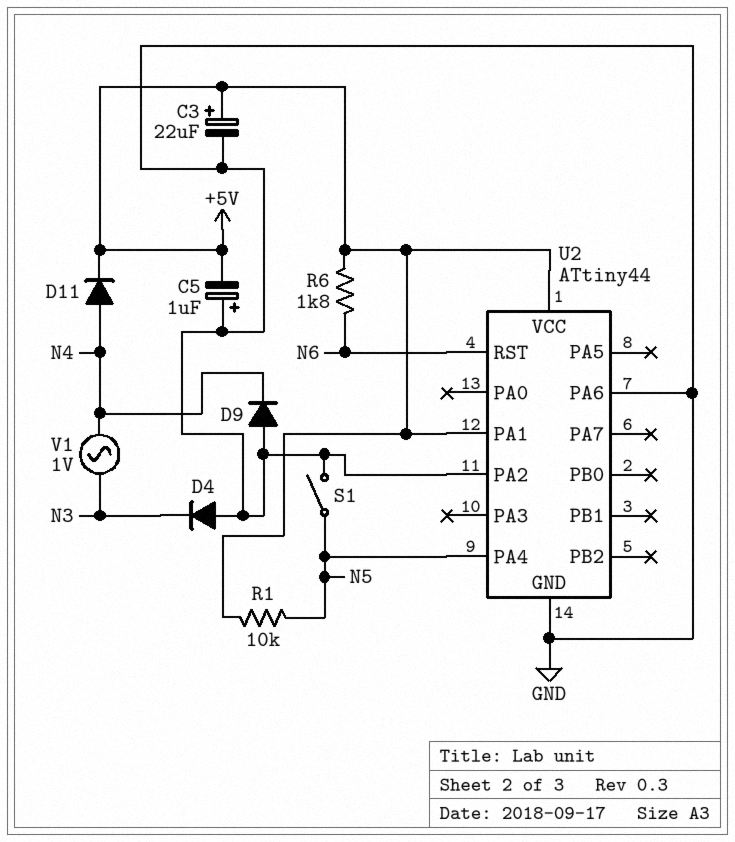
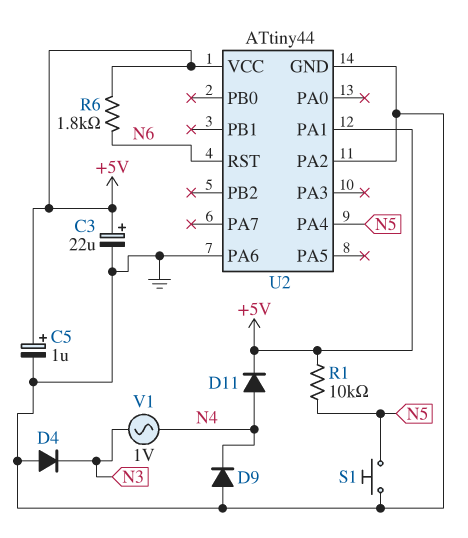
C5: 1uF (plus GND, minus +5V) -> 1uF (plus +5V, minus GND)
S1: switch (GND, N5) -> button (GND, N5)

